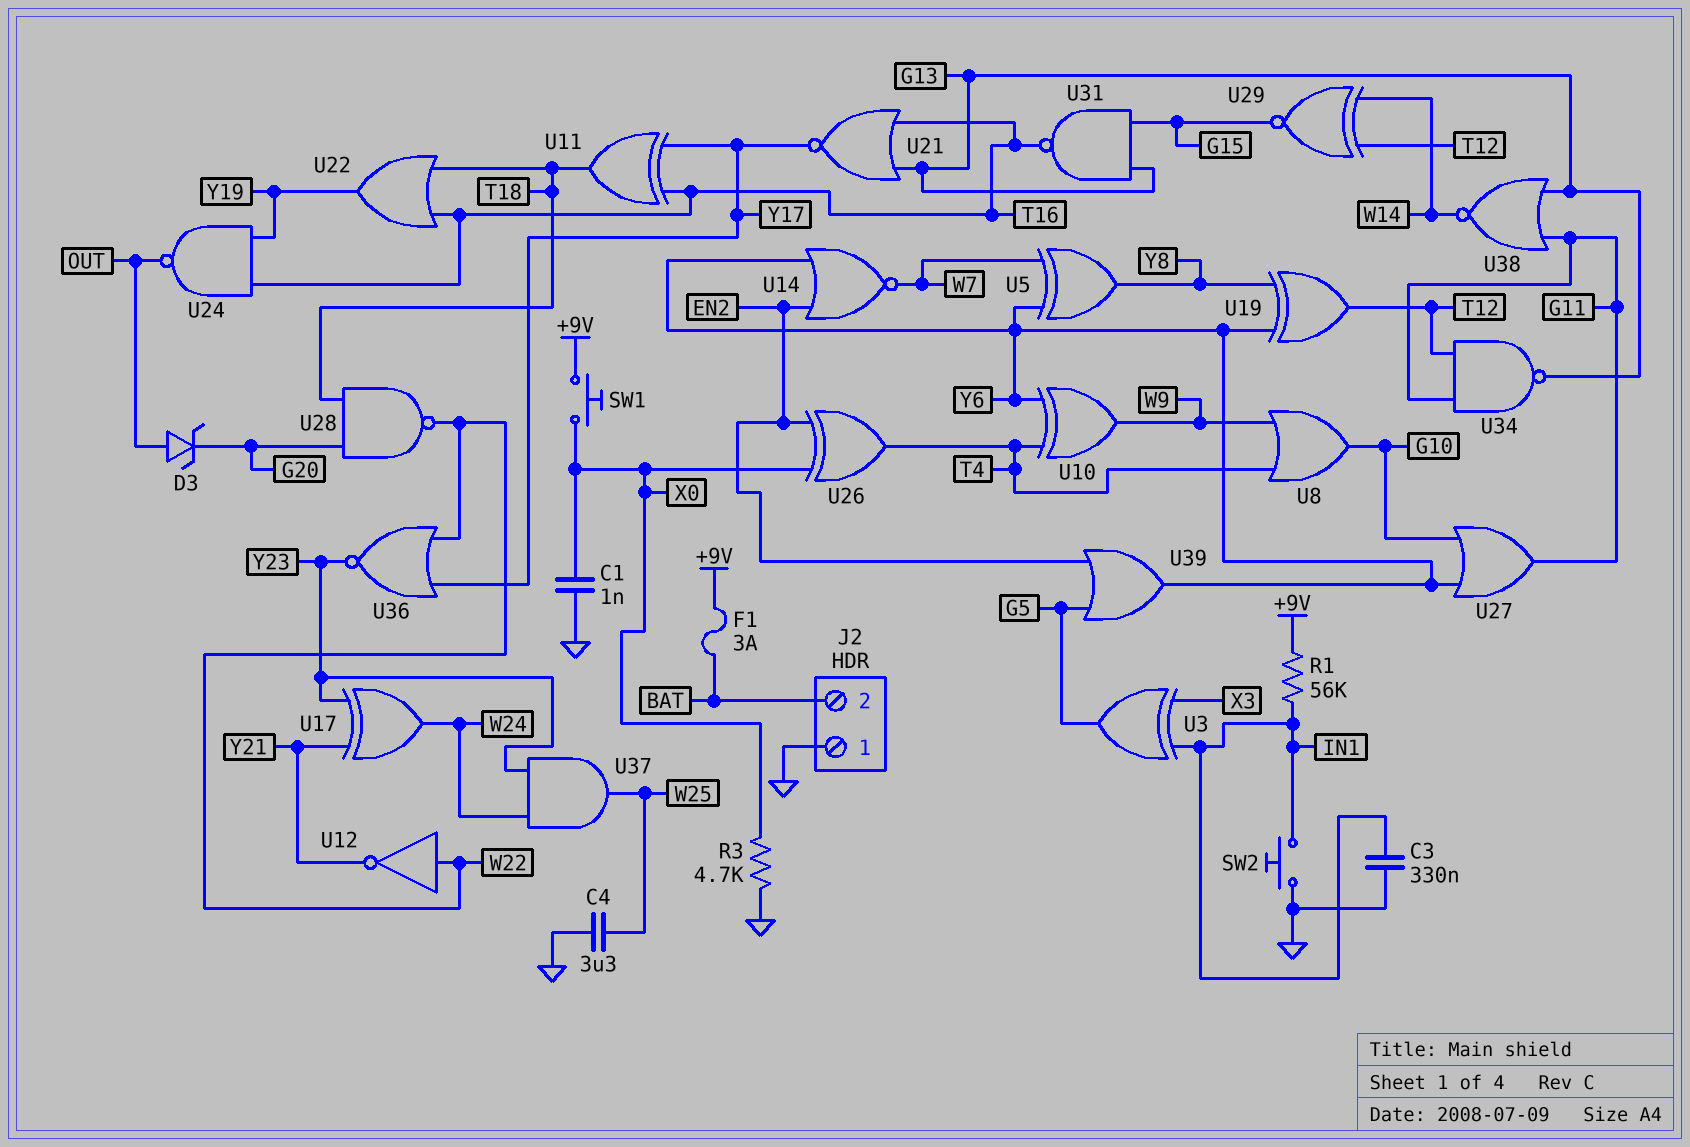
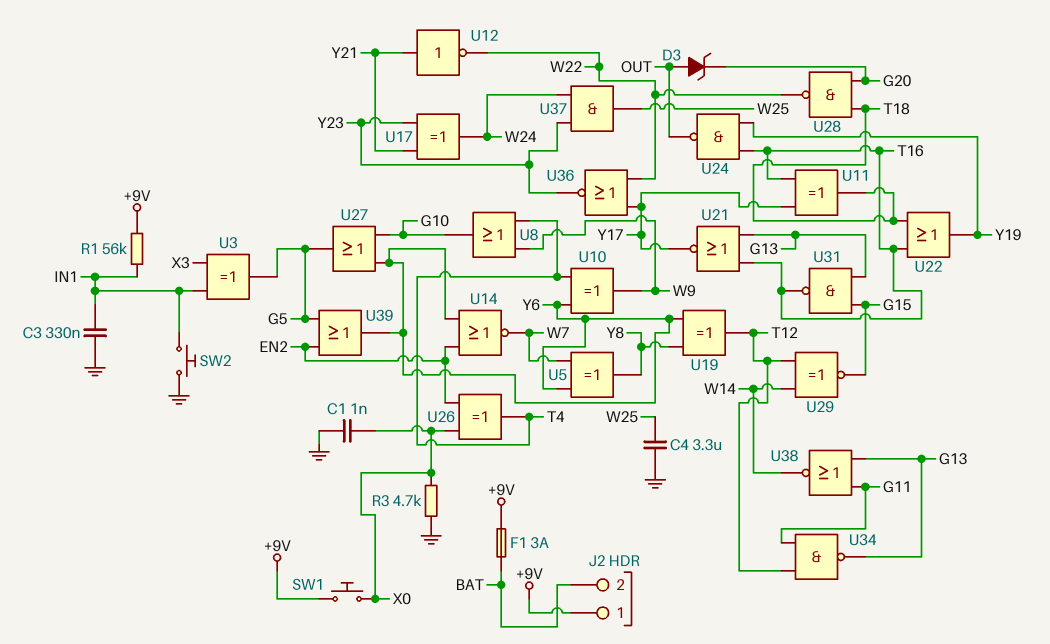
J2 pin 1: GND -> +9V
U12: NOT (in W22, out Y21) -> NOT (in Y21, out W22)
U27: OR (in G10, in Y6, out G11) -> OR (in G10, in Y6, out G5)

